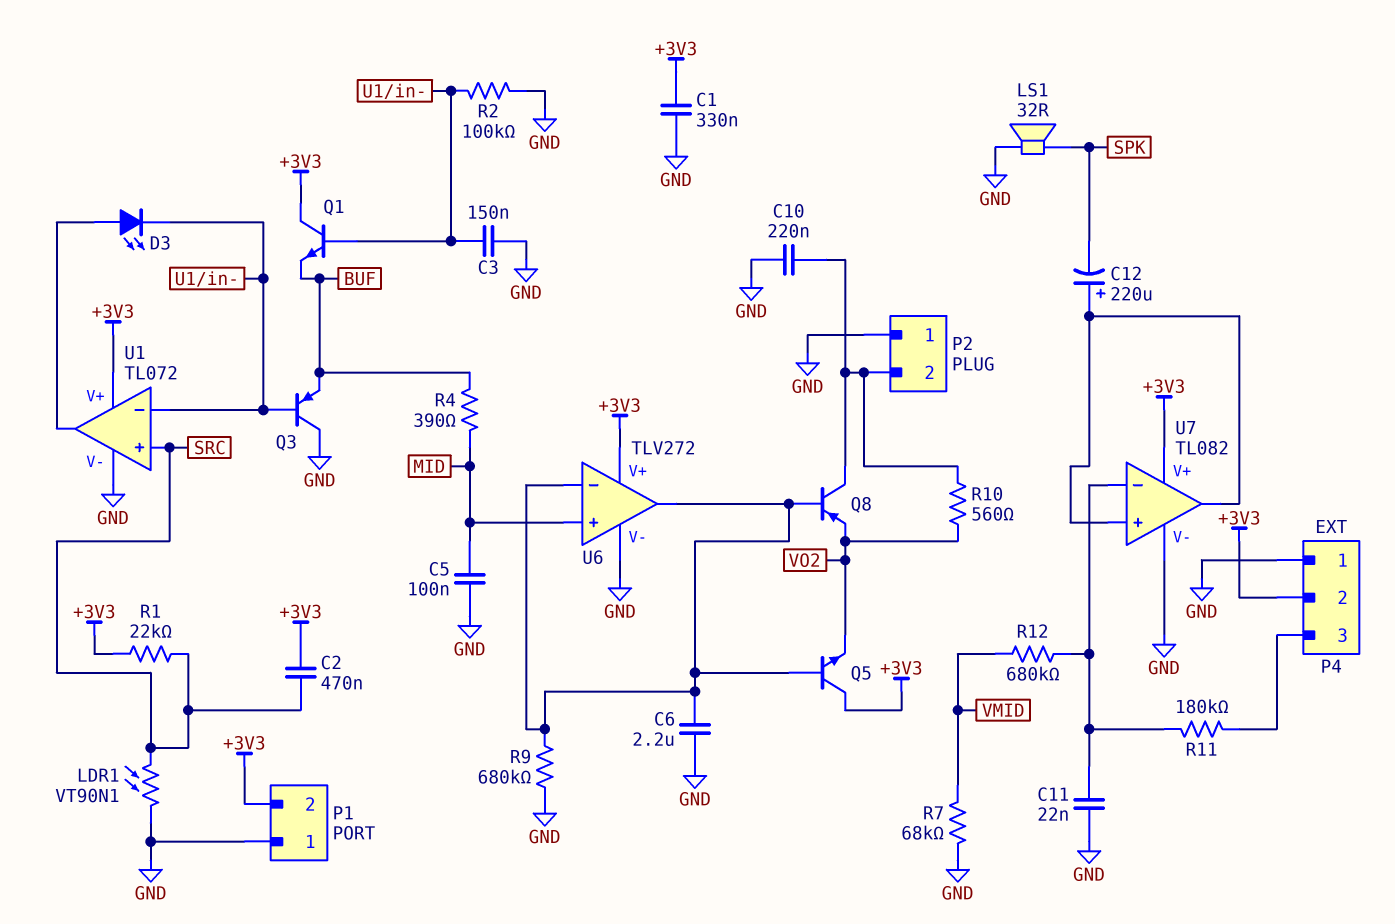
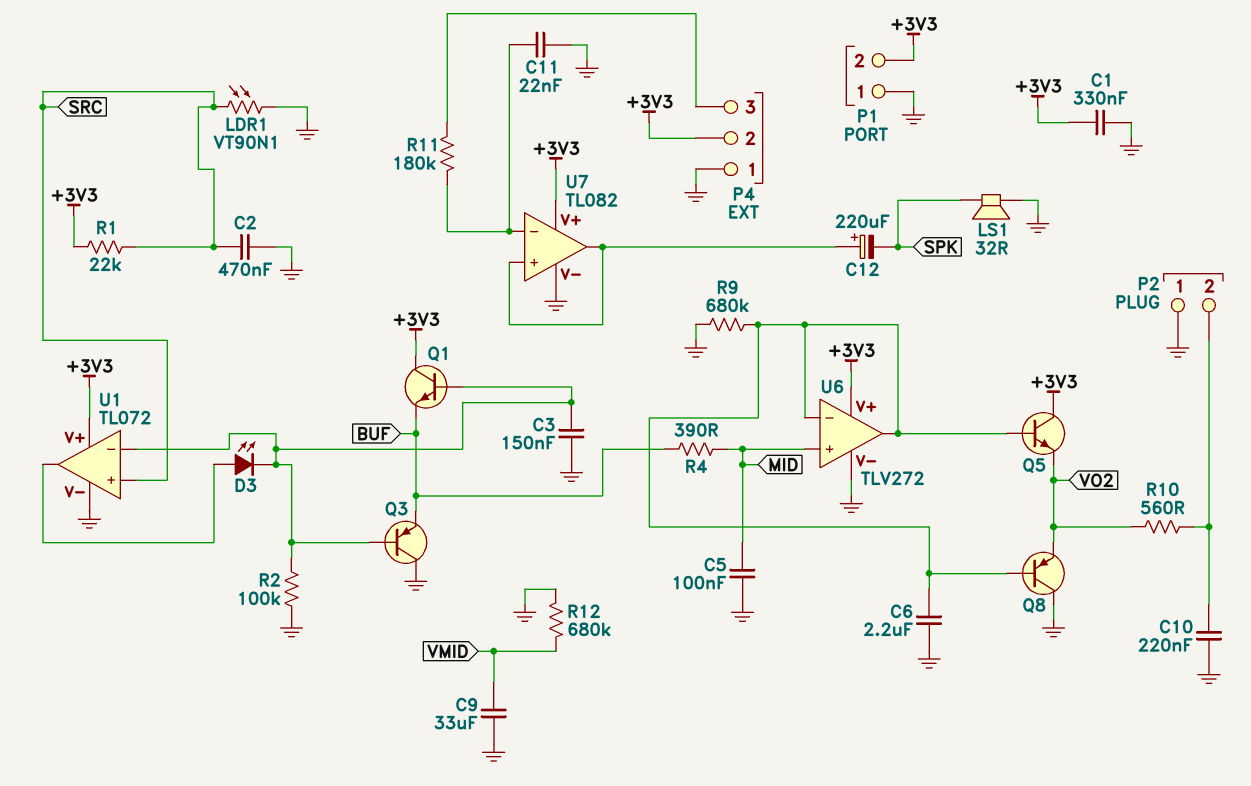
C2: 470nF (+3V3, SRC) -> 470nF (GND, SRC)
C9: none -> 33uF (GND, VMID)
Q8: PNP (B U6/in-, C P2/2, E VO2) -> PNP (B U6/in-, C GND, E VO2)
R7: 68k (GND, VMID) -> none
R12: 680k (U7/in-, VMID) -> 680k (GND, VMID)

